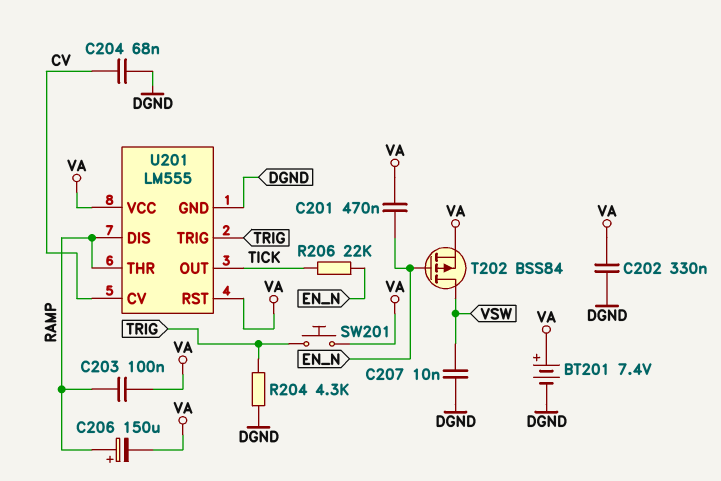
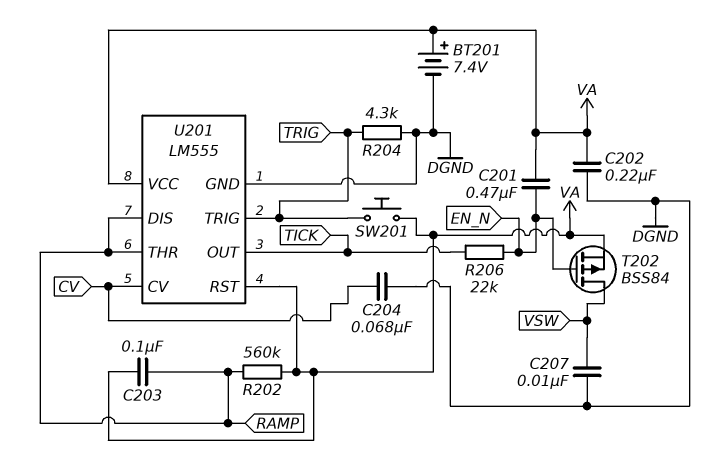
C202: 330nF (DGND, VA) -> 220nF (DGND, VA)
C206: 150uF (plus RAMP, minus VA) -> none
R202: none -> 560k (RAMP, VA)

